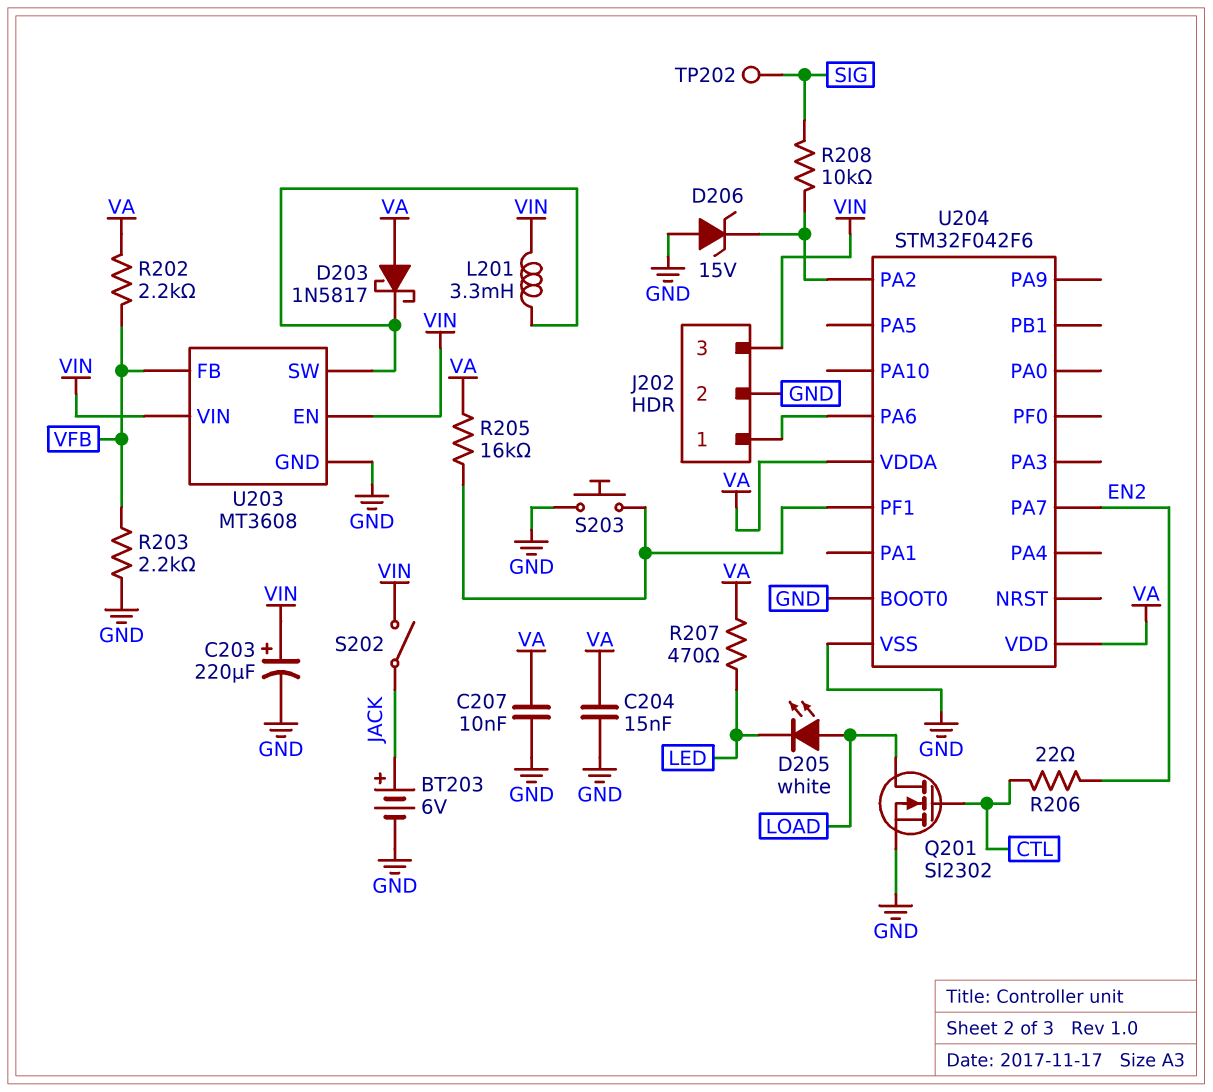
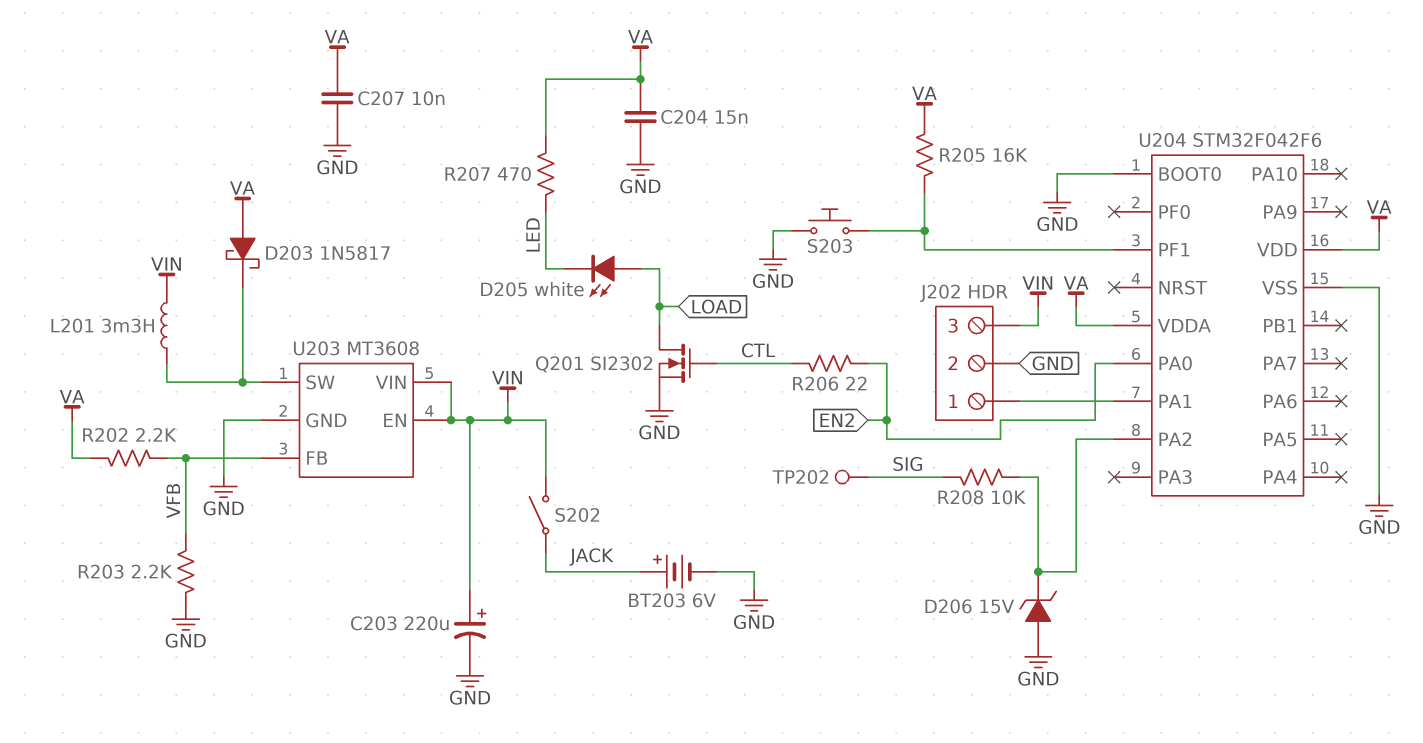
U204 pin PA0: none -> EN2
U204 pin PA1: none -> J202/1
U204 pin PA6: J202/1 -> none
U204 pin PA7: EN2 -> none

